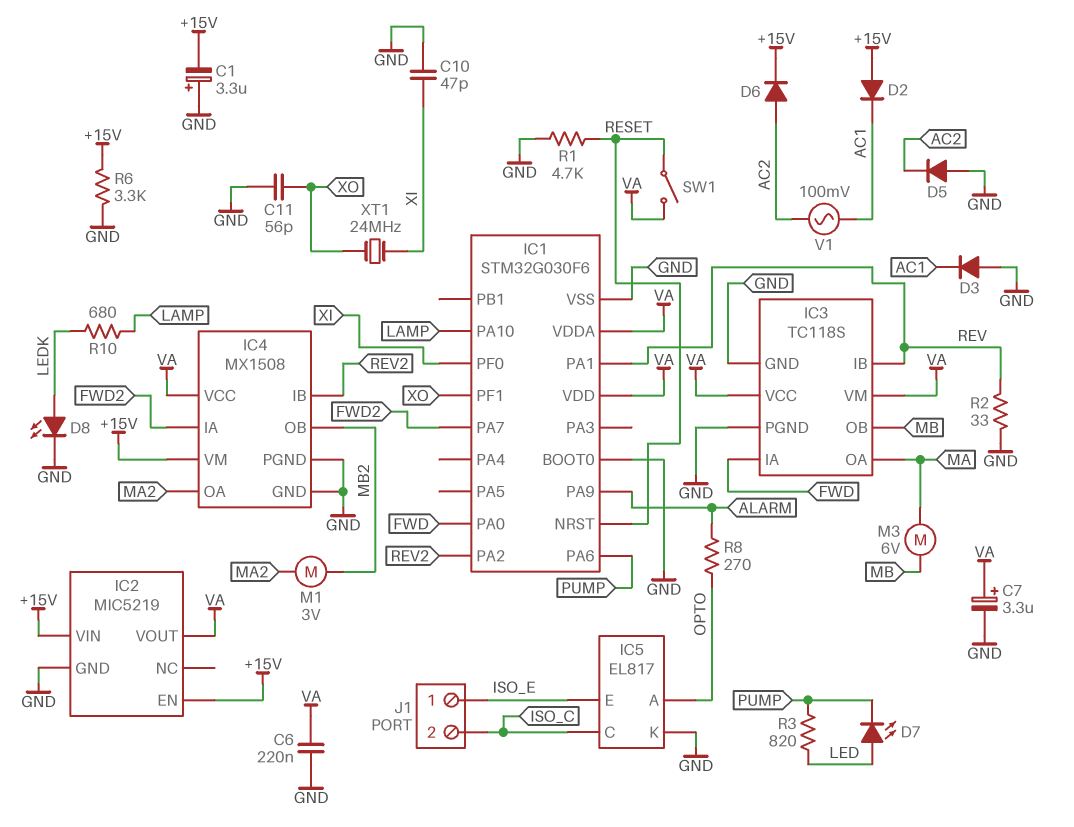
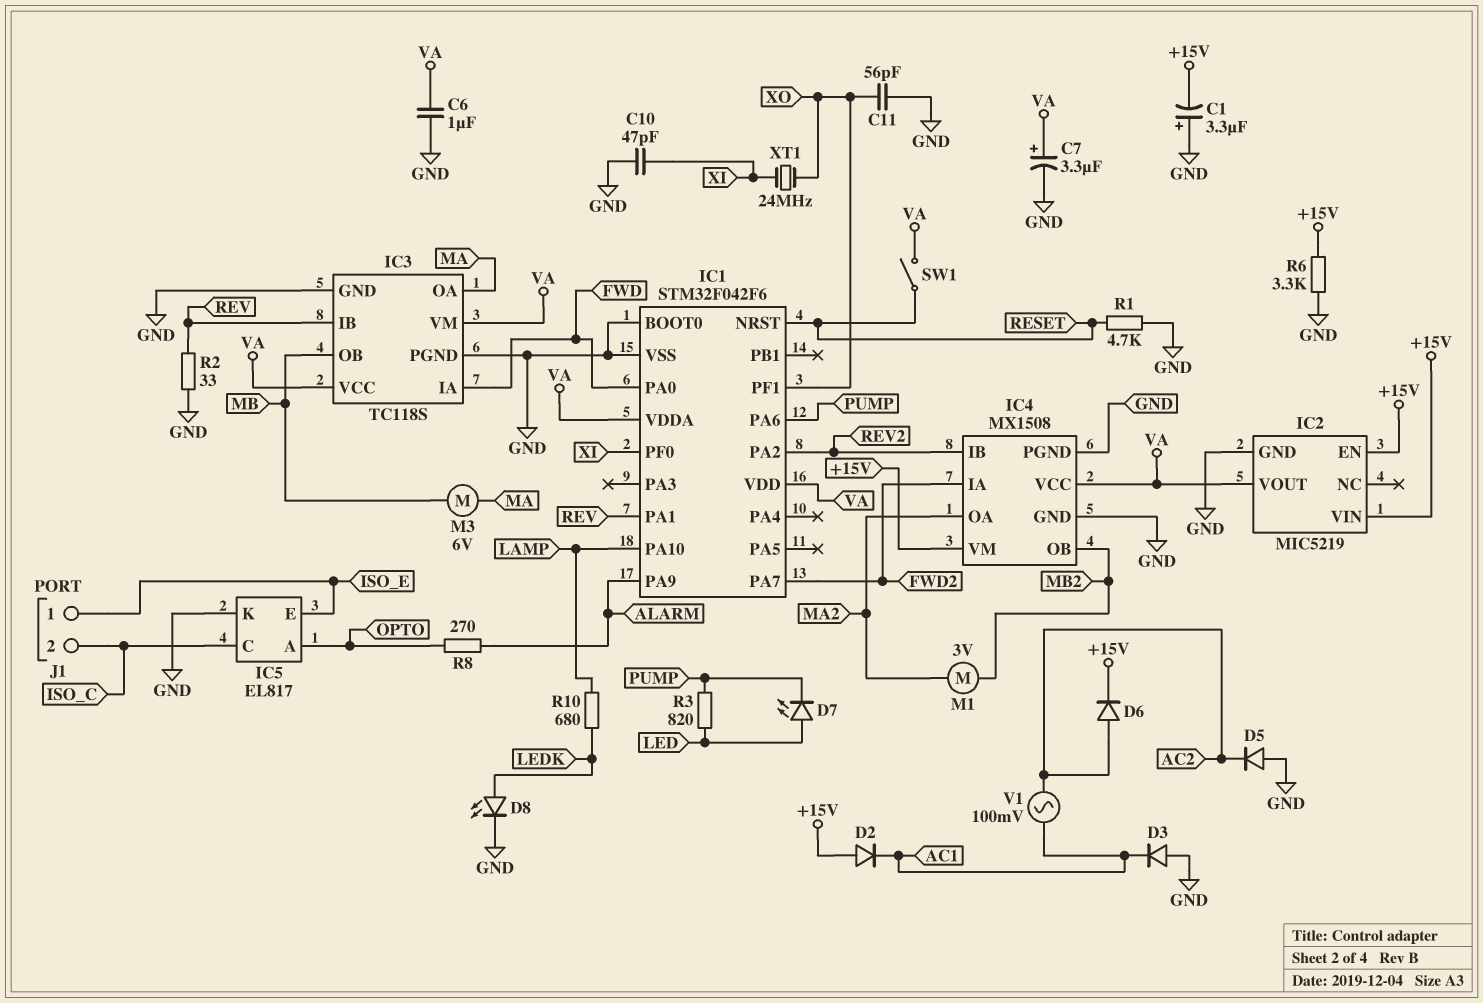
C6: 220nF (GND, VA) -> 1uF (GND, VA)
IC1: STM32G030F6 -> STM32F042F6

